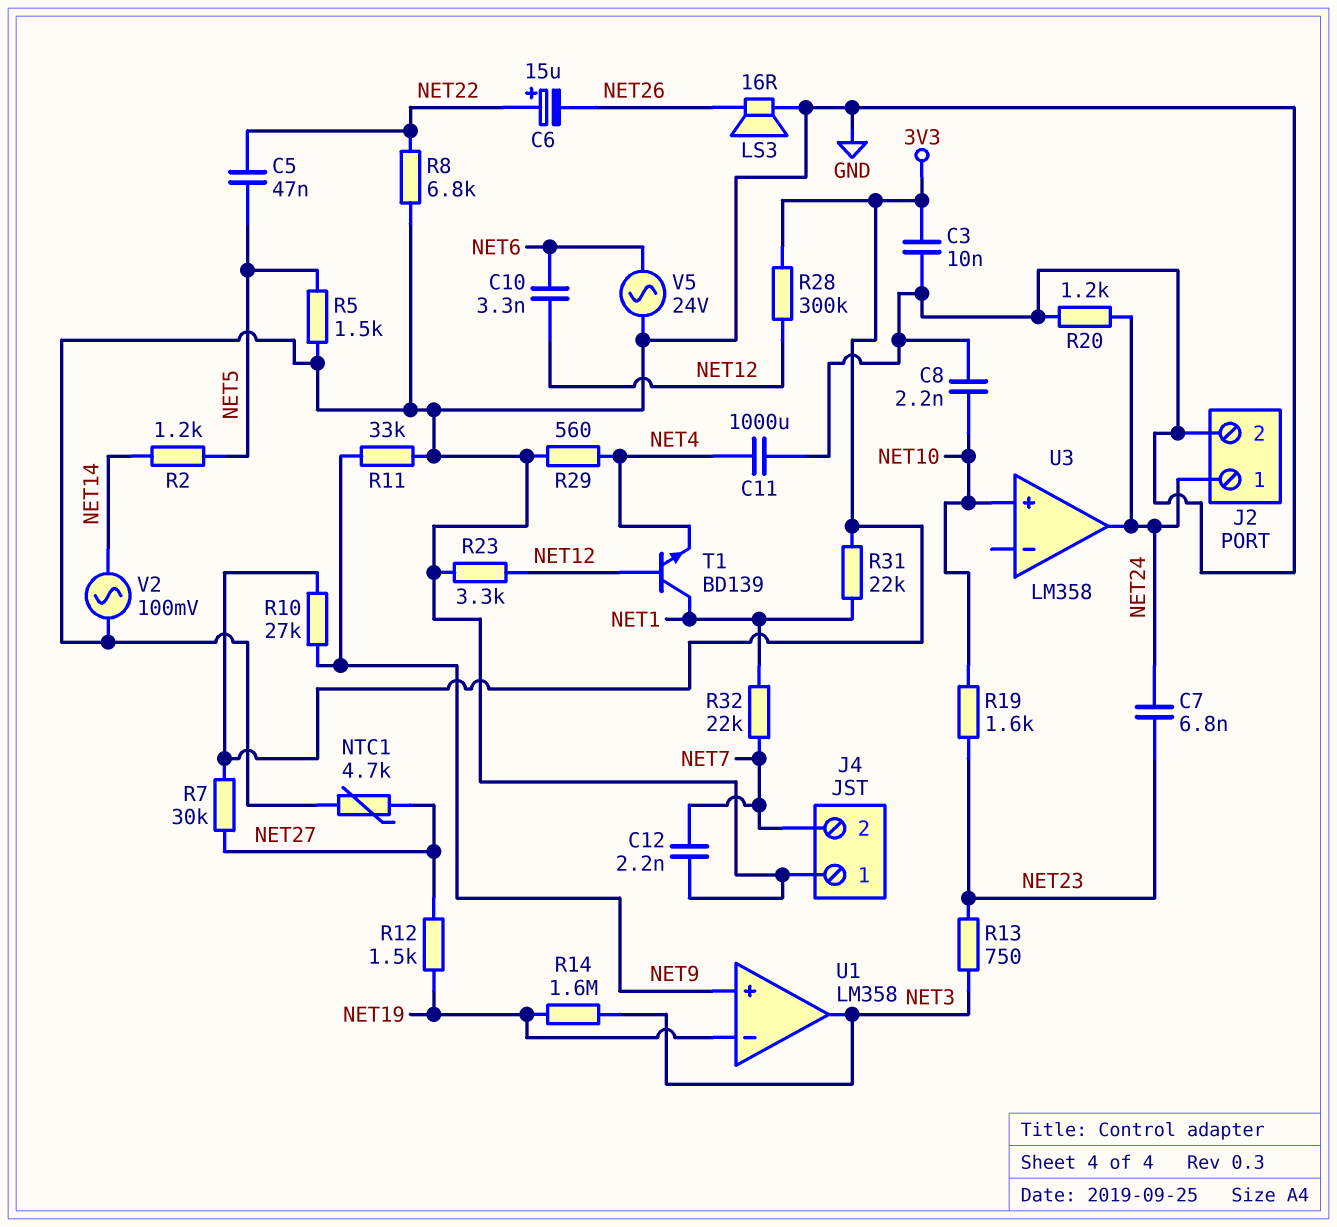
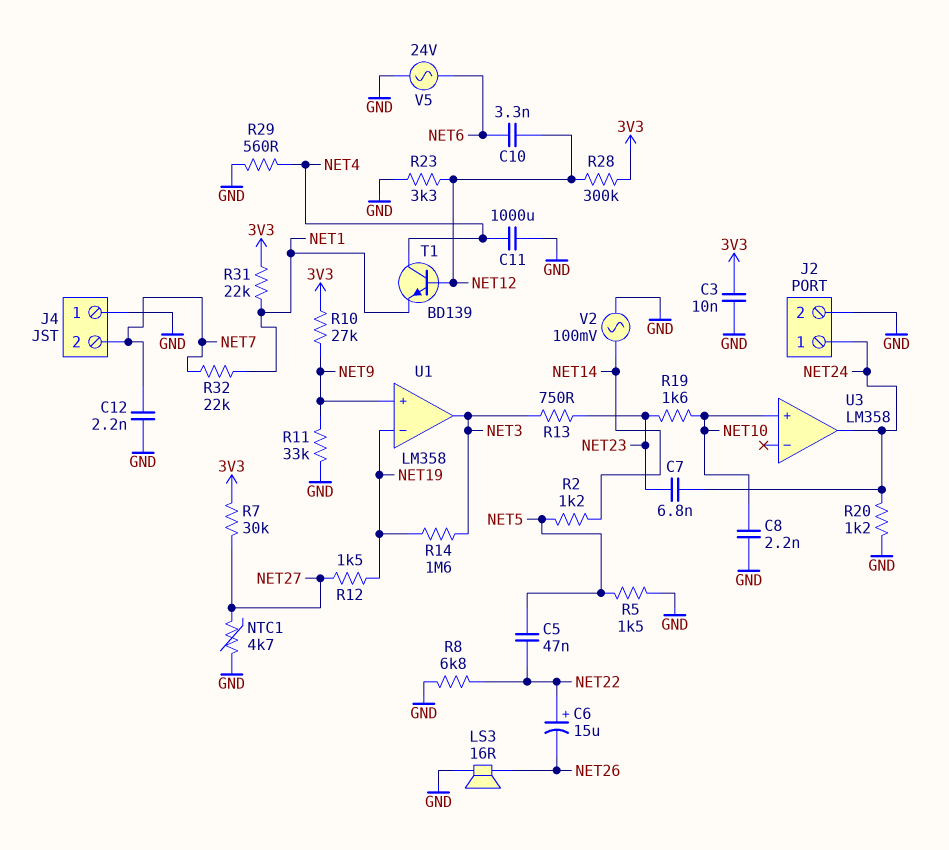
T1: NPN BD139 (B NET12, C NET1, E NET4) -> NPN BD139 (B NET12, C NET4, E NET1)

